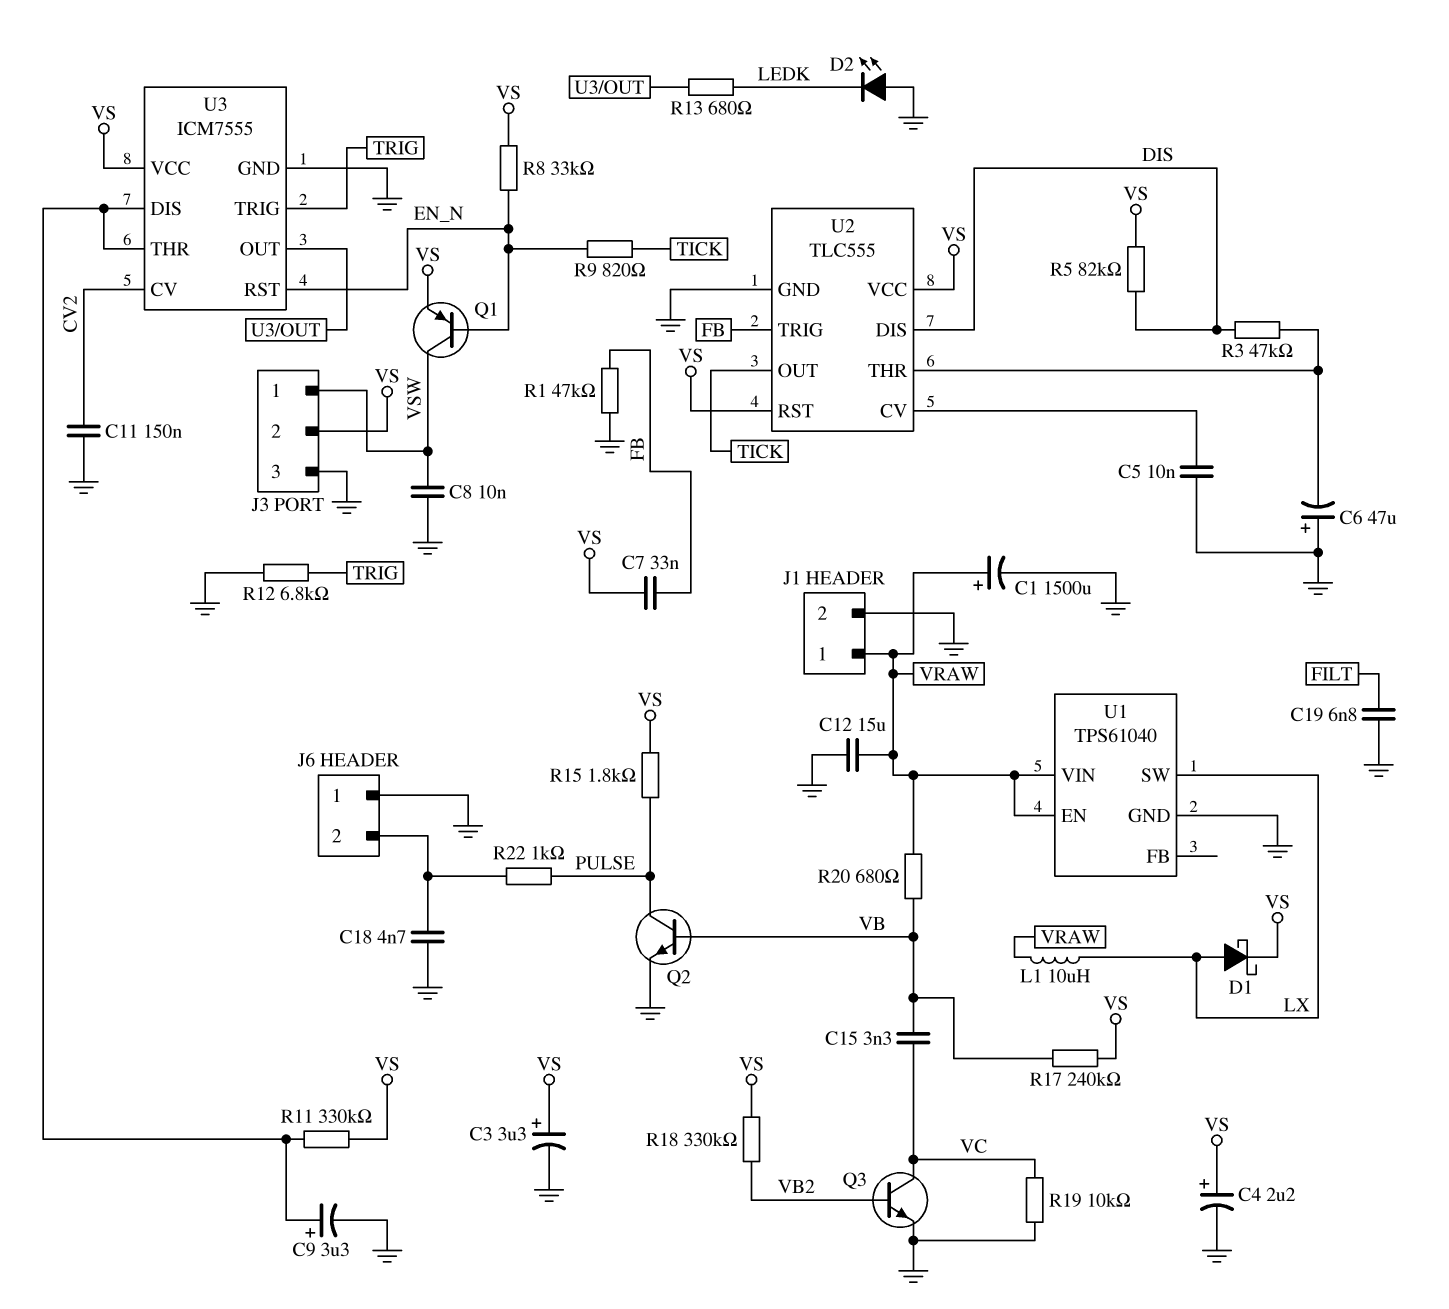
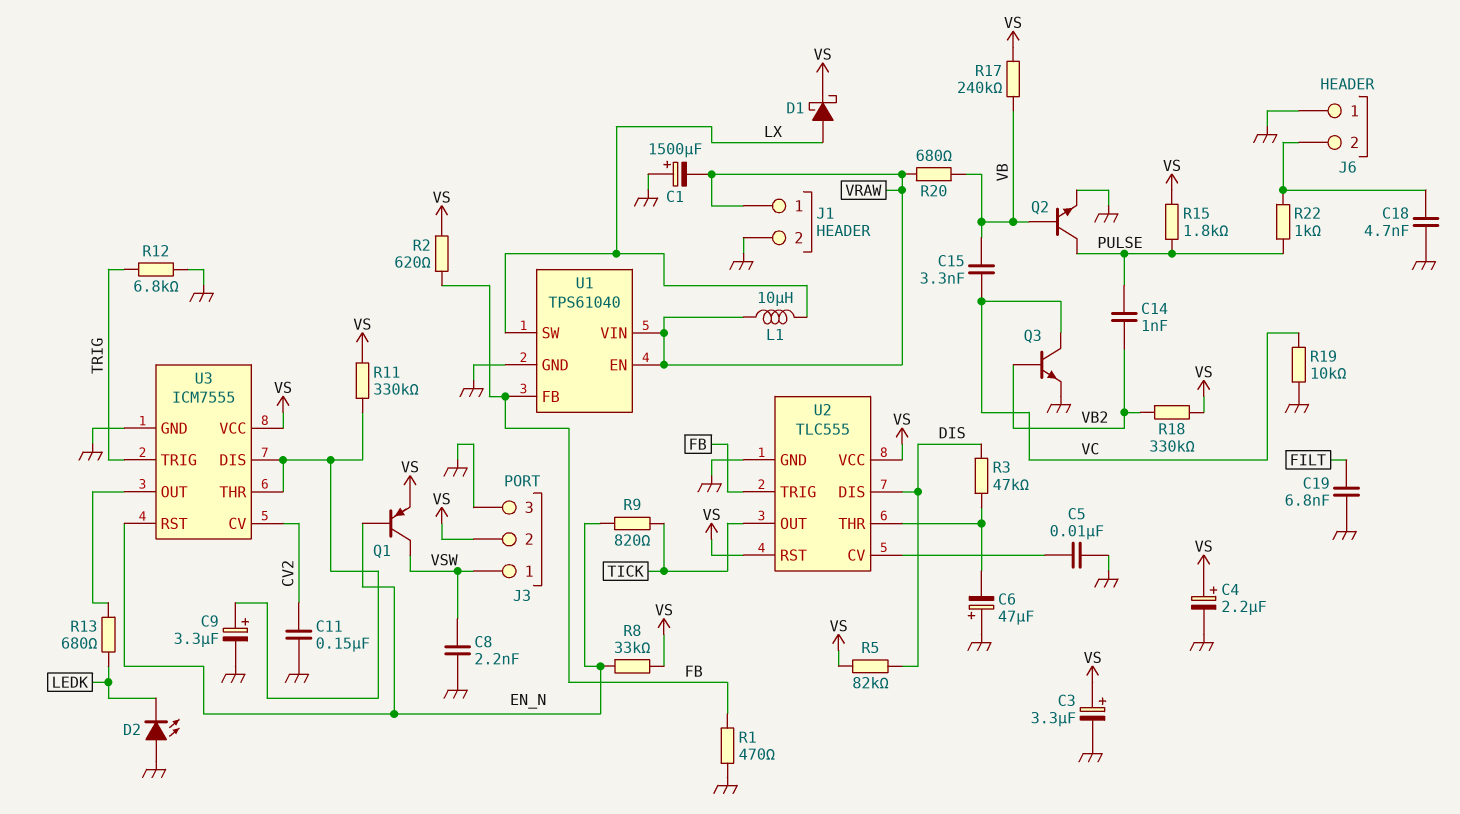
C1: 1500uF (plus VRAW, minus GND) -> 1500uF (plus GND, minus VRAW)
C7: 33nF (FB, VS) -> none
C8: 10nF (GND, VSW) -> 2.2nF (GND, VSW)
C12: 15uF (GND, VRAW) -> none
C14: none -> 1nF (PULSE, VB2)
R1: 47k (FB, GND) -> 470 (FB, GND)
R2: none -> 620 (FB, VS)
U1 pin FB: none -> FB

